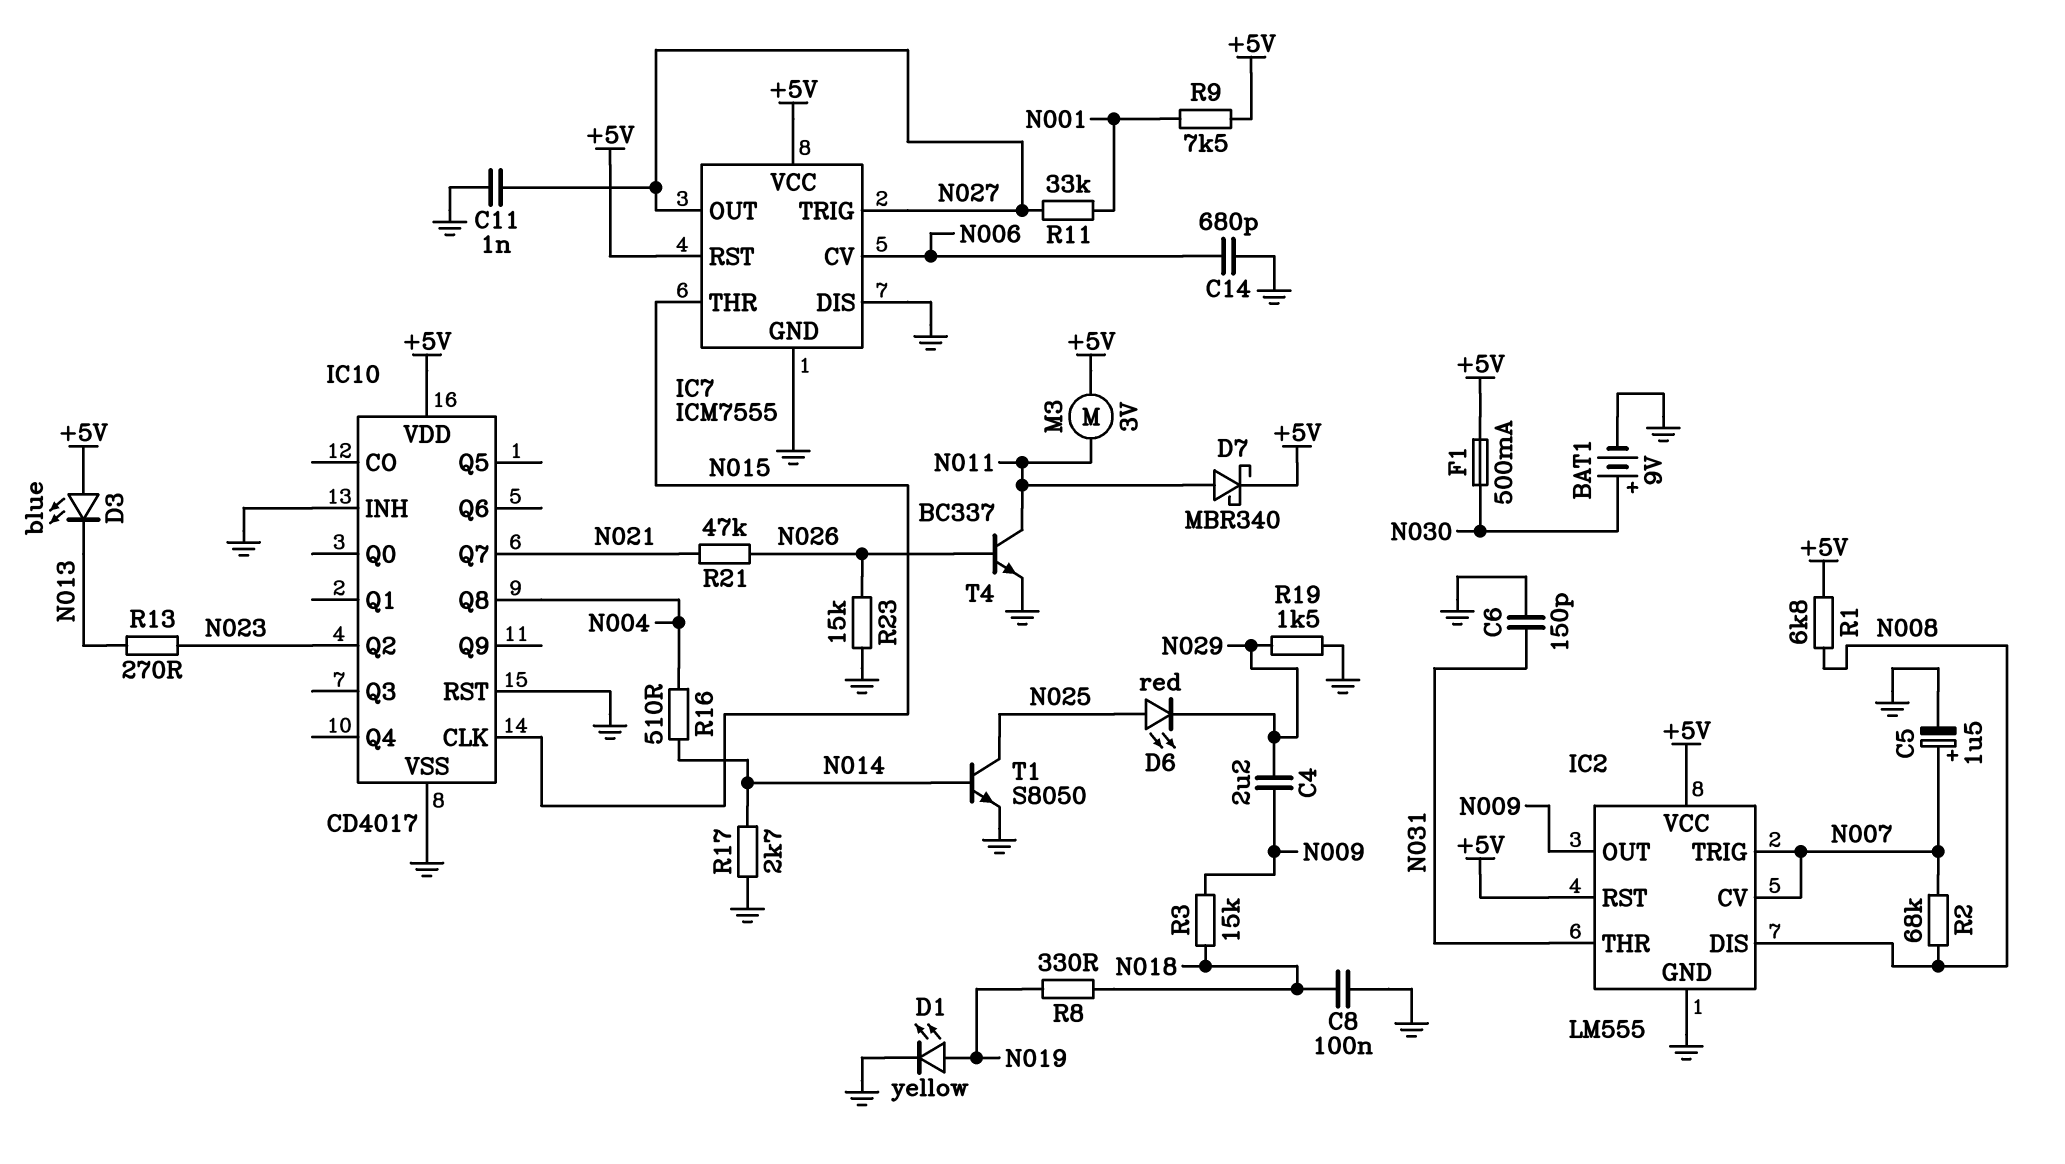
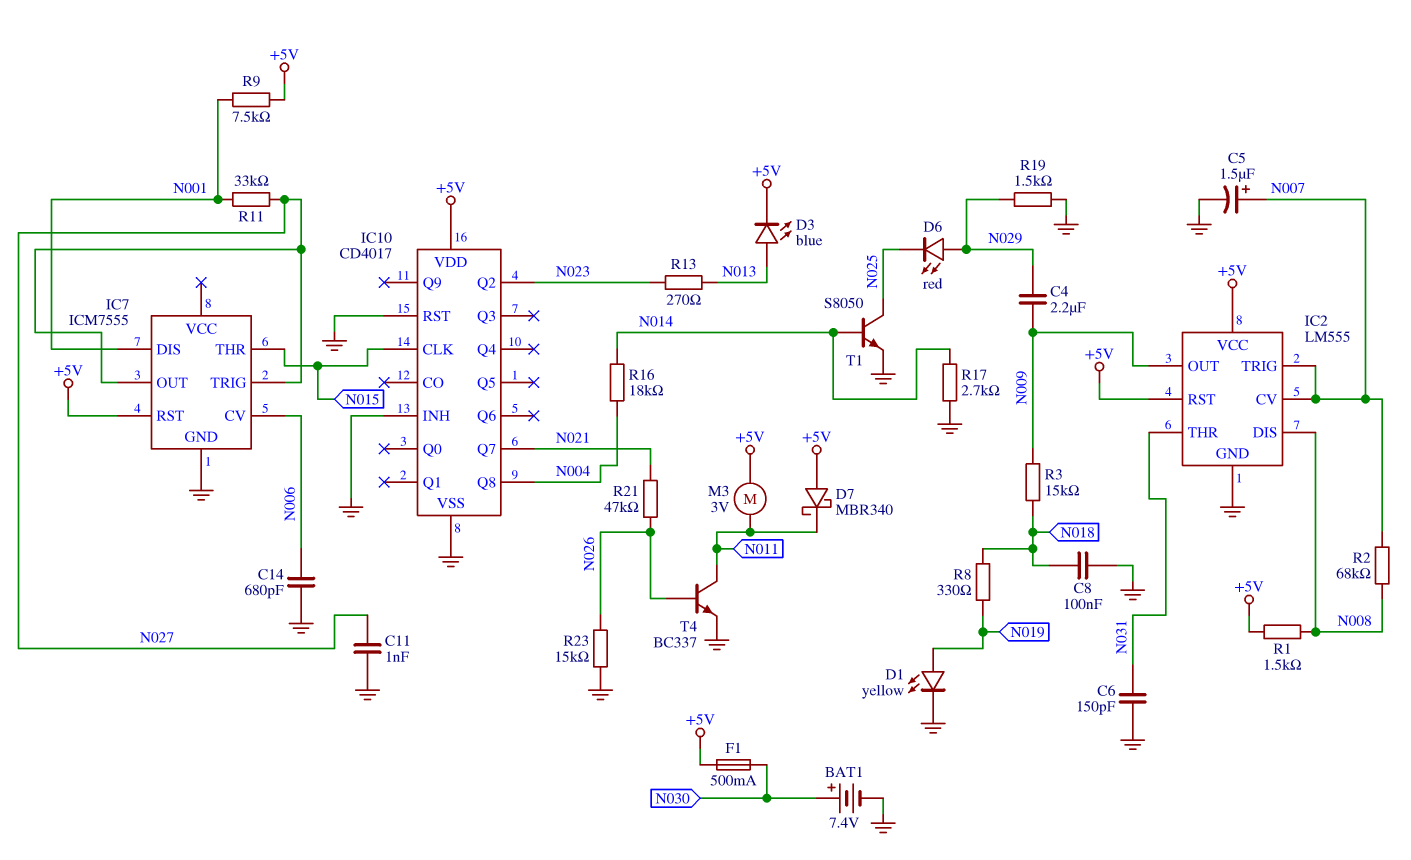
BAT1: 9V (plus N030, minus GND) -> 7.4V (plus N030, minus GND)
D3: LED blue (A +5V, K N013) -> LED blue (A N013, K +5V)
D6: LED red (A N025, K N029) -> LED red (A N029, K N025)
D7: schottky MBR340 (A N011, K +5V) -> schottky MBR340 (A +5V, K N011)
IC7 pin DIS: GND -> N001
IC7 pin VCC: +5V -> none
R1: 6.8k (+5V, N008) -> 1.5k (+5V, N008)
R16: 510 (N004, N014) -> 18k (N004, N014)

